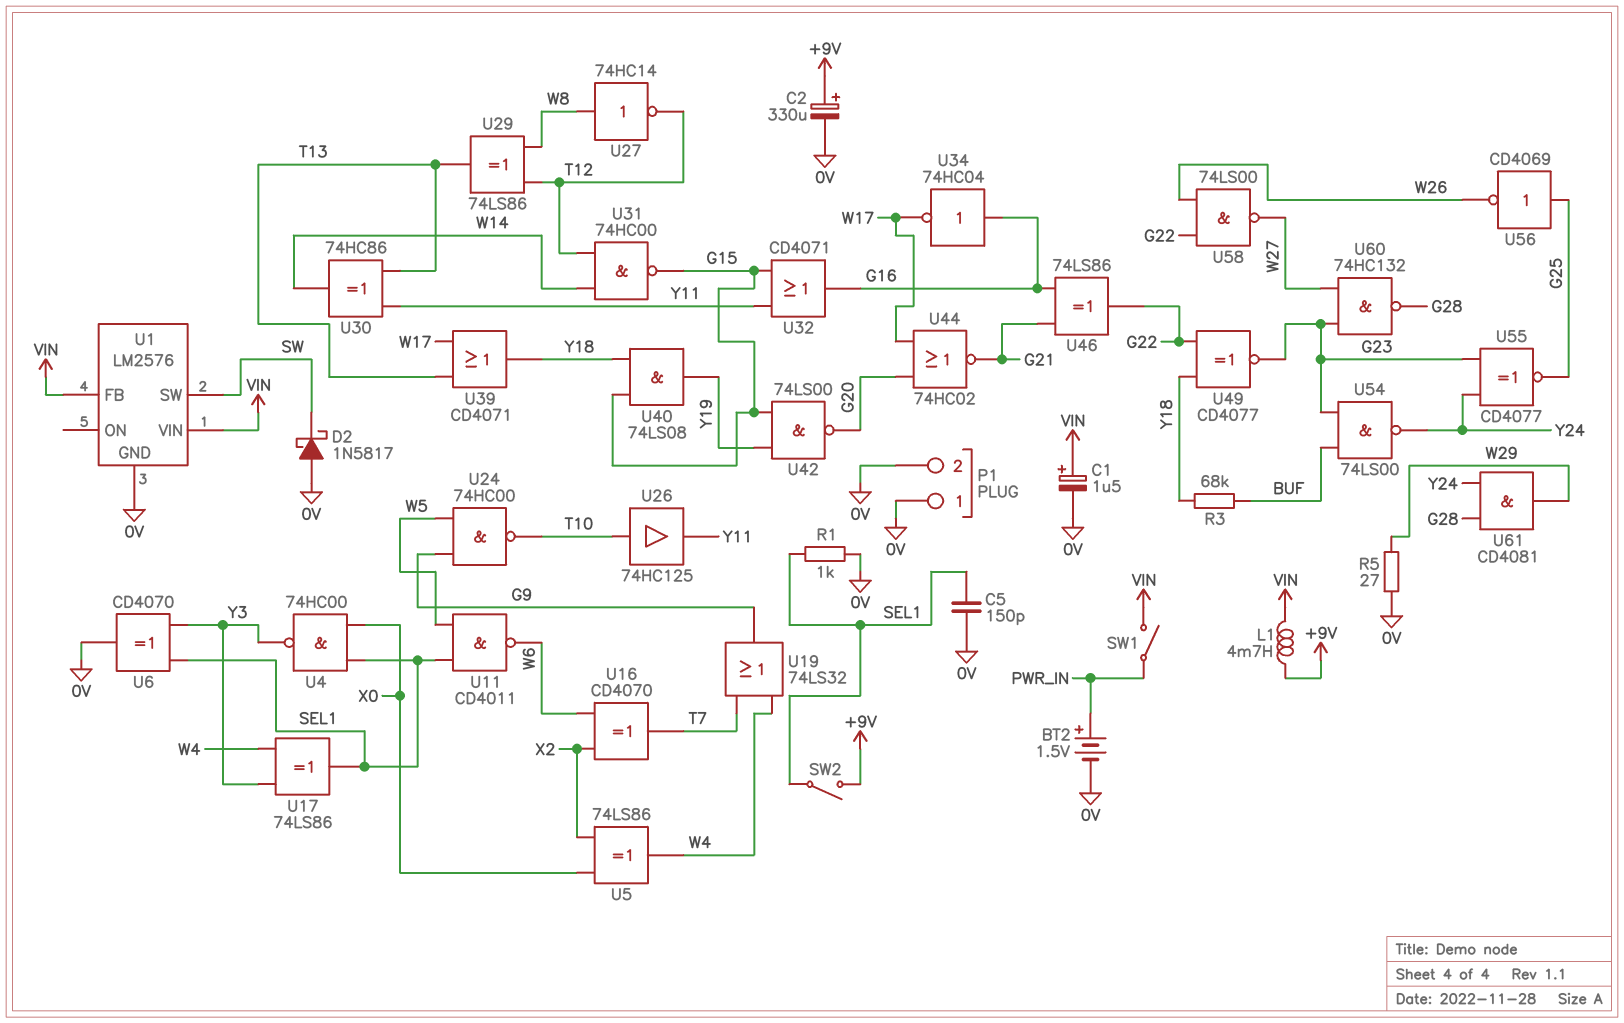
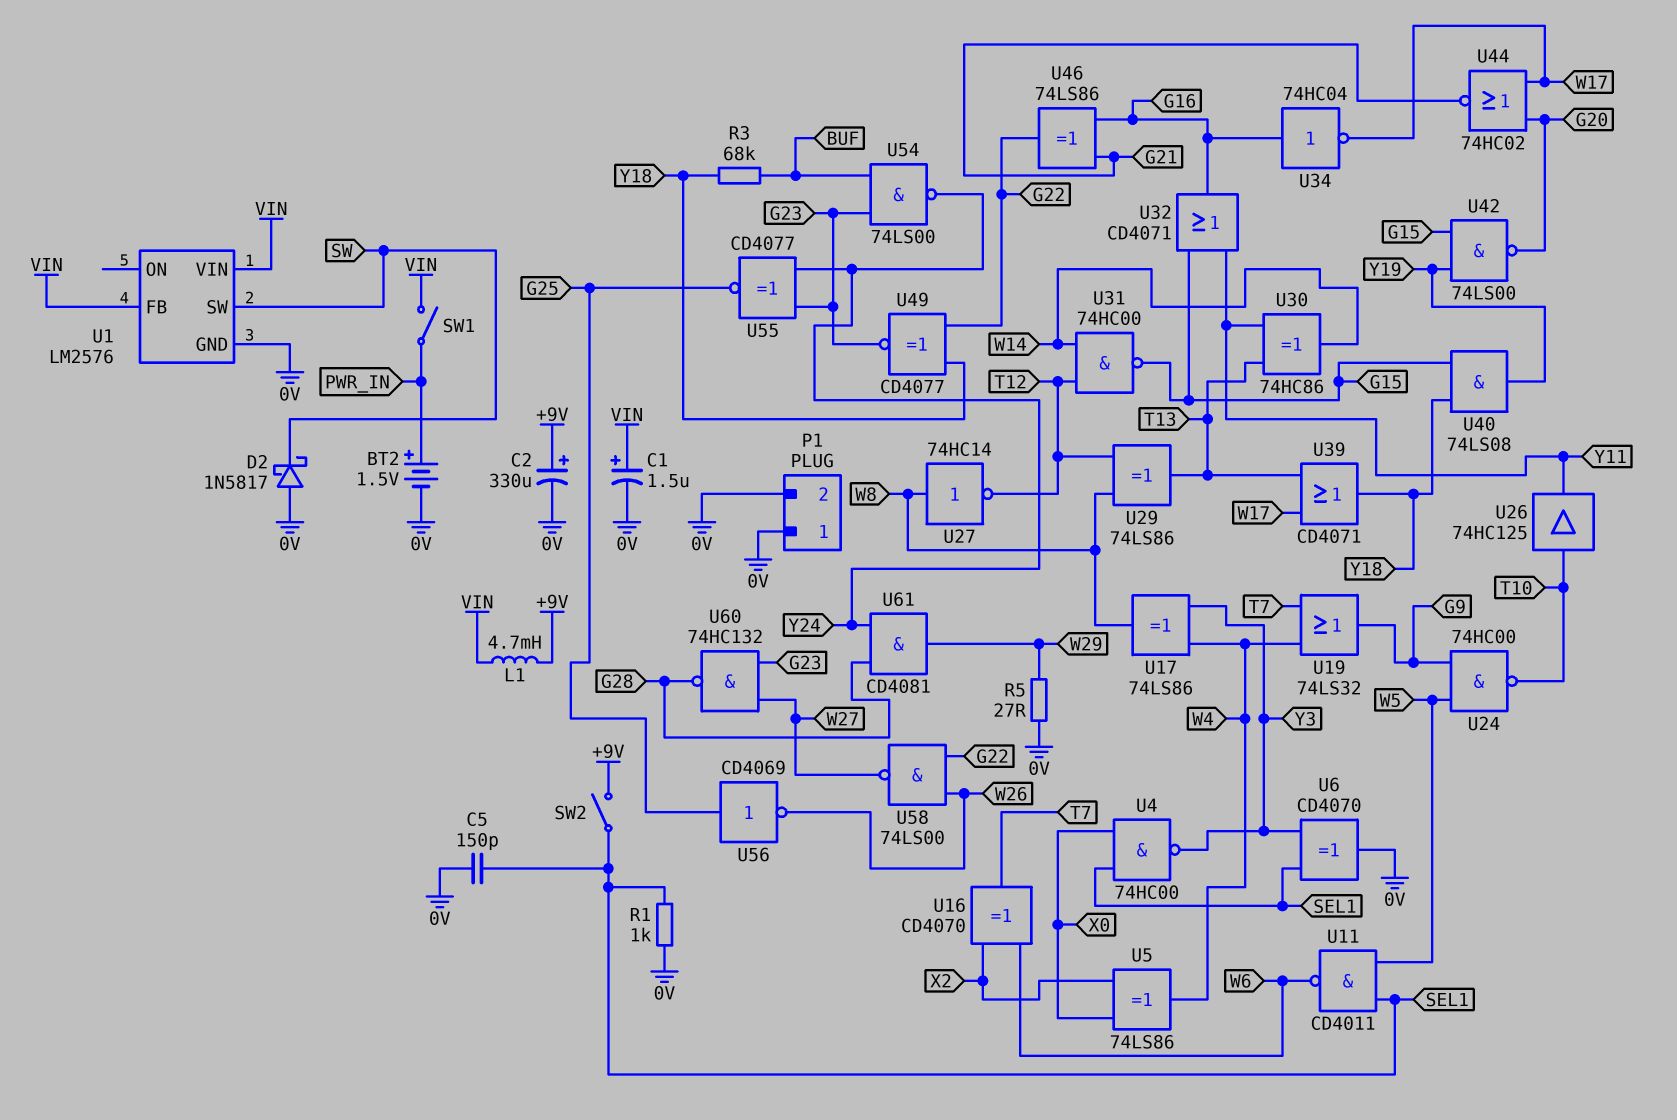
U17: XOR 74LS86 (in W4, in Y3, out SEL1) -> XOR 74LS86 (in W4, in Y3, out W8)

